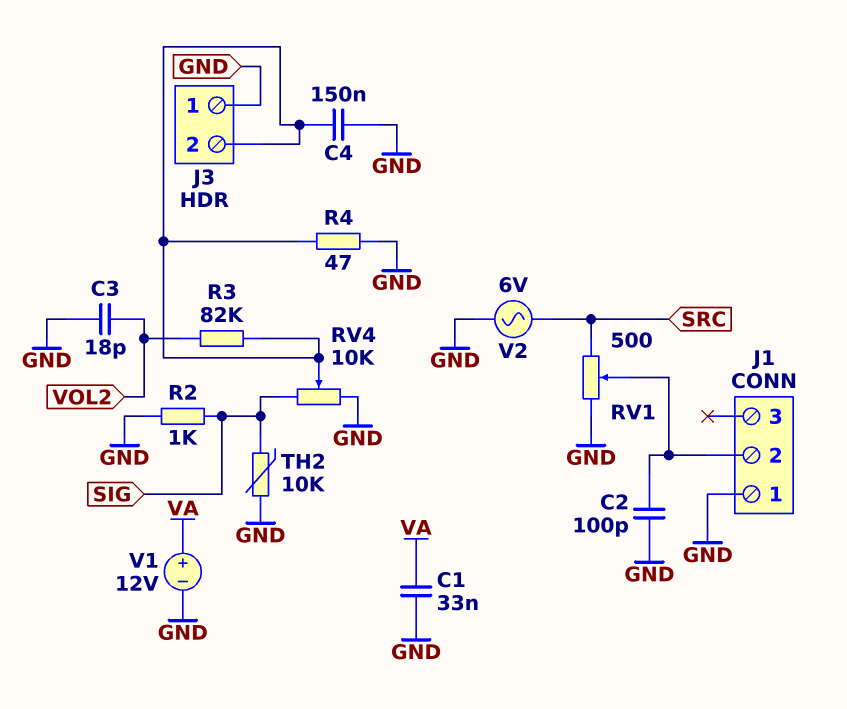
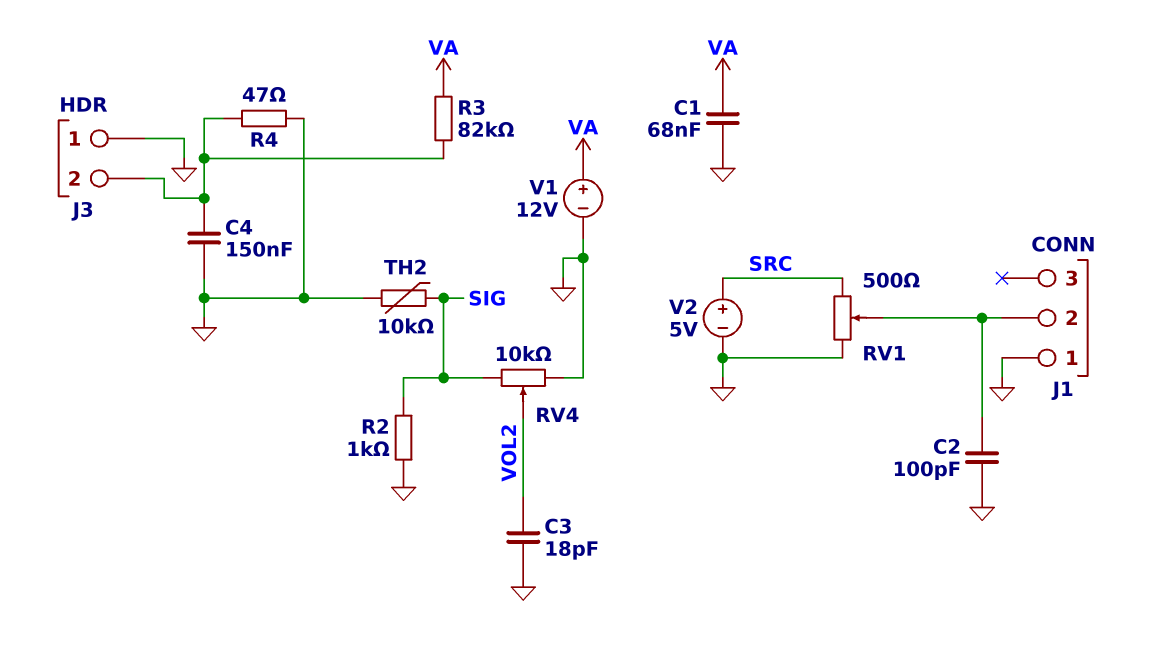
C1: 33nF (GND, VA) -> 68nF (GND, VA)
R3: 82k (J3/2, VOL2) -> 82k (J3/2, VA)
RV4: 10k (GND, SIG, wiper J3/2) -> 10k (GND, SIG, wiper VOL2)
V2: AC 6V (GND, SRC) -> 5V (plus SRC, minus GND)

